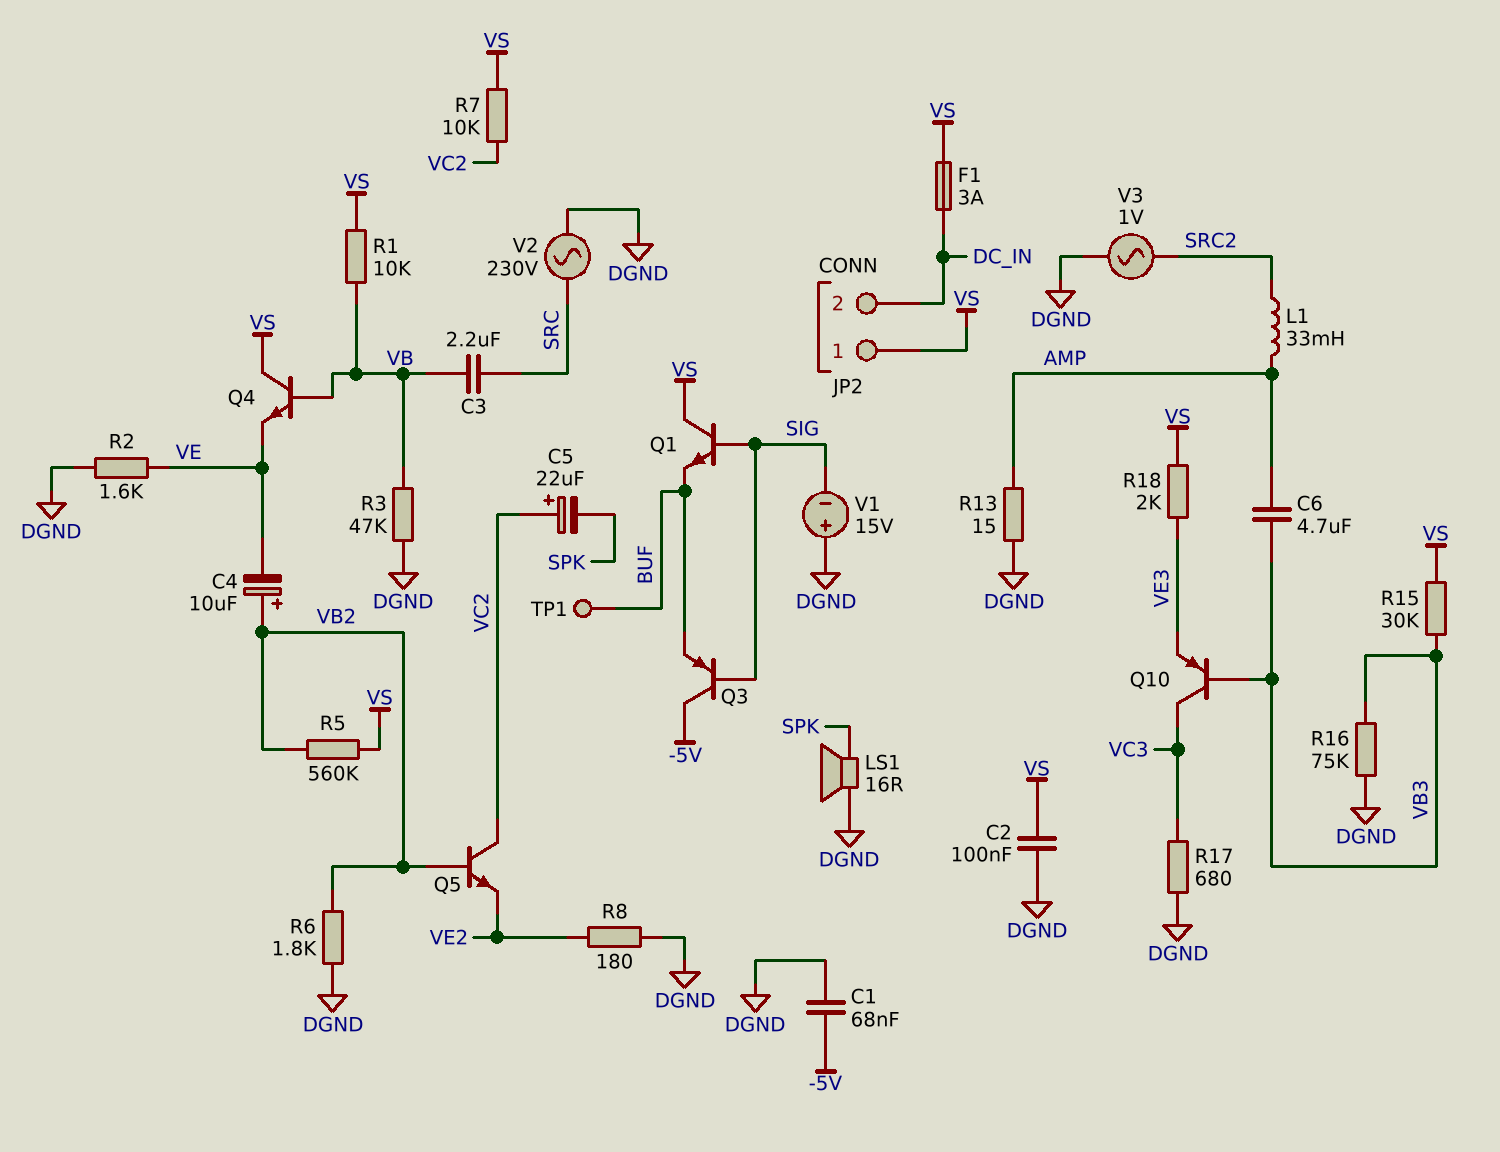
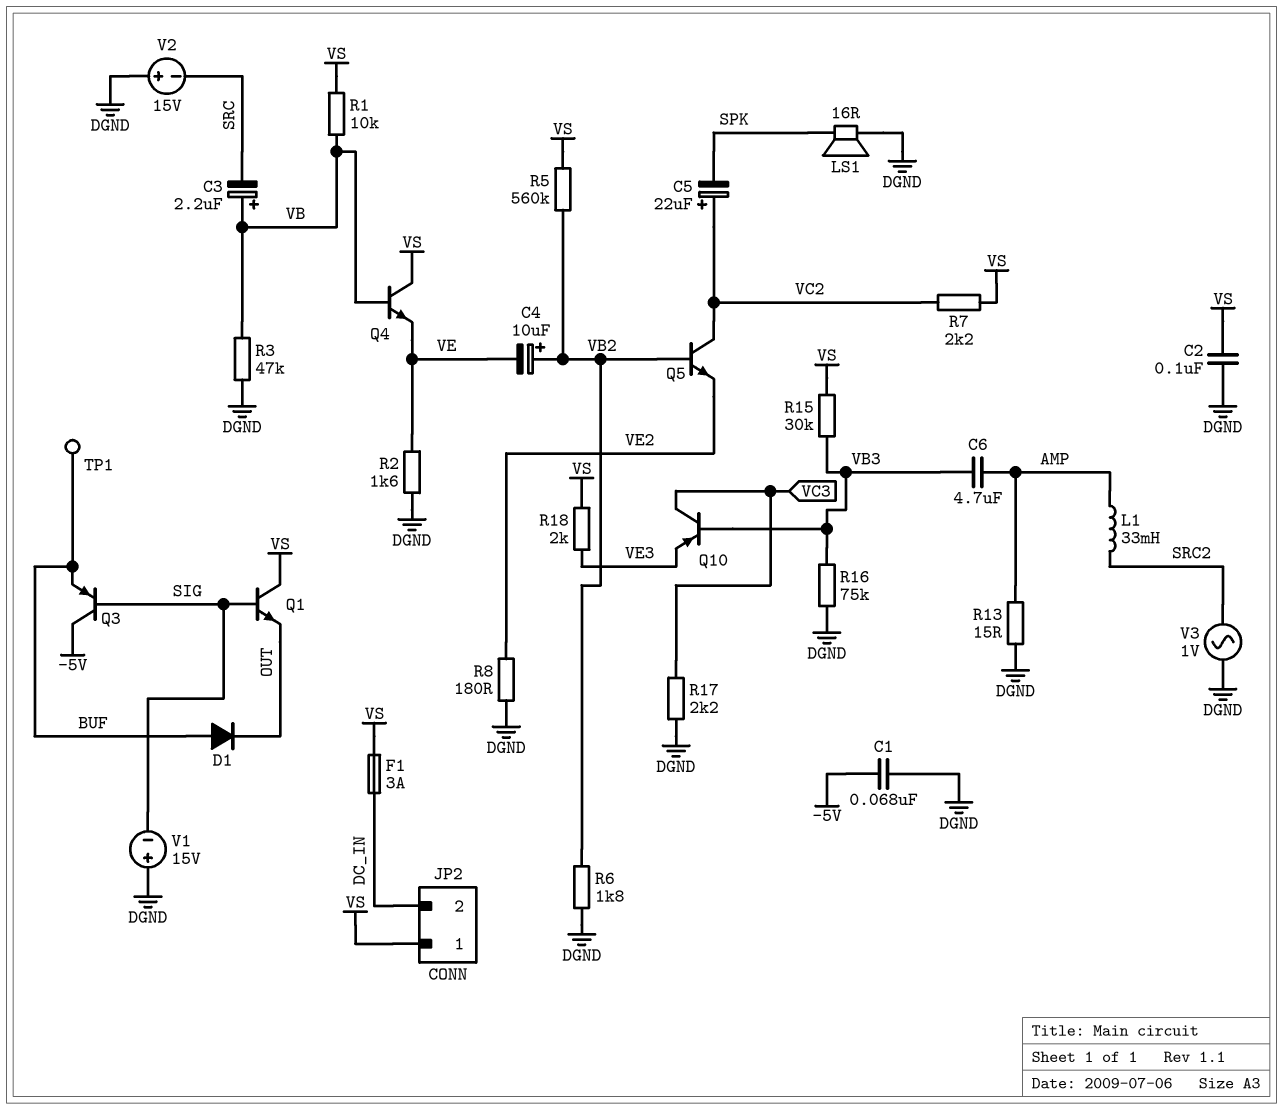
C3: 2.2uF (SRC, VB) -> 2.2uF (plus VB, minus SRC)
D1: none -> diode (A BUF, K OUT)
Q1: NPN (B SIG, C VS, E BUF) -> NPN (B SIG, C VS, E OUT)
R7: 10k (VC2, VS) -> 2.2k (VC2, VS)
R17: 680 (DGND, VC3) -> 2.2k (DGND, VC3)
V2: AC 230V (DGND, SRC) -> 15V (plus DGND, minus SRC)

